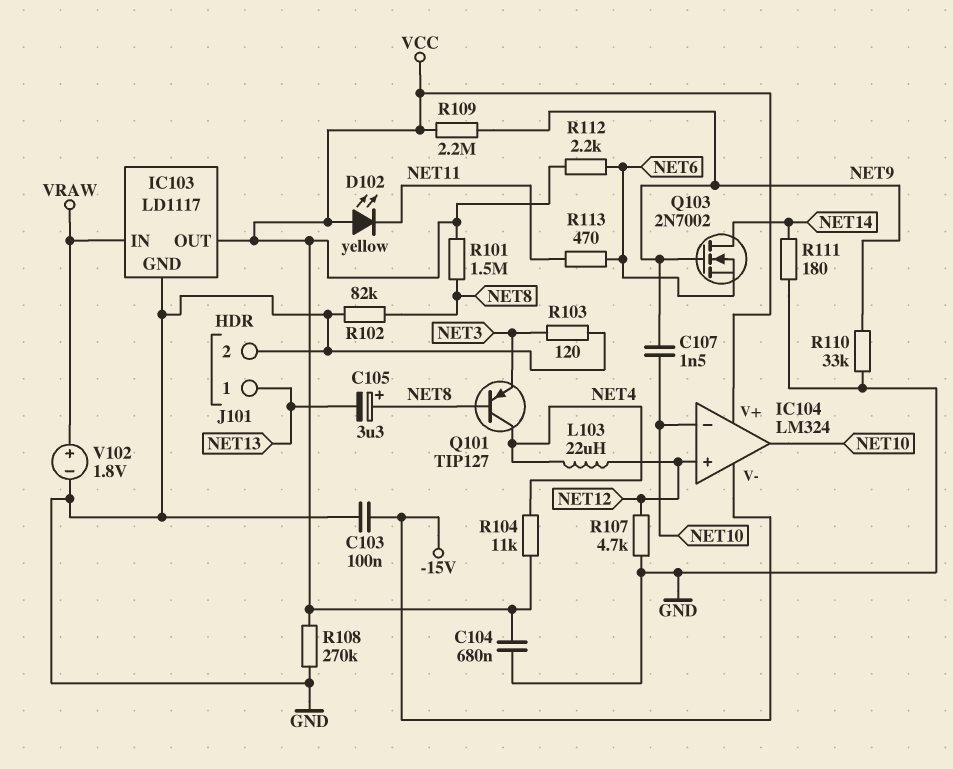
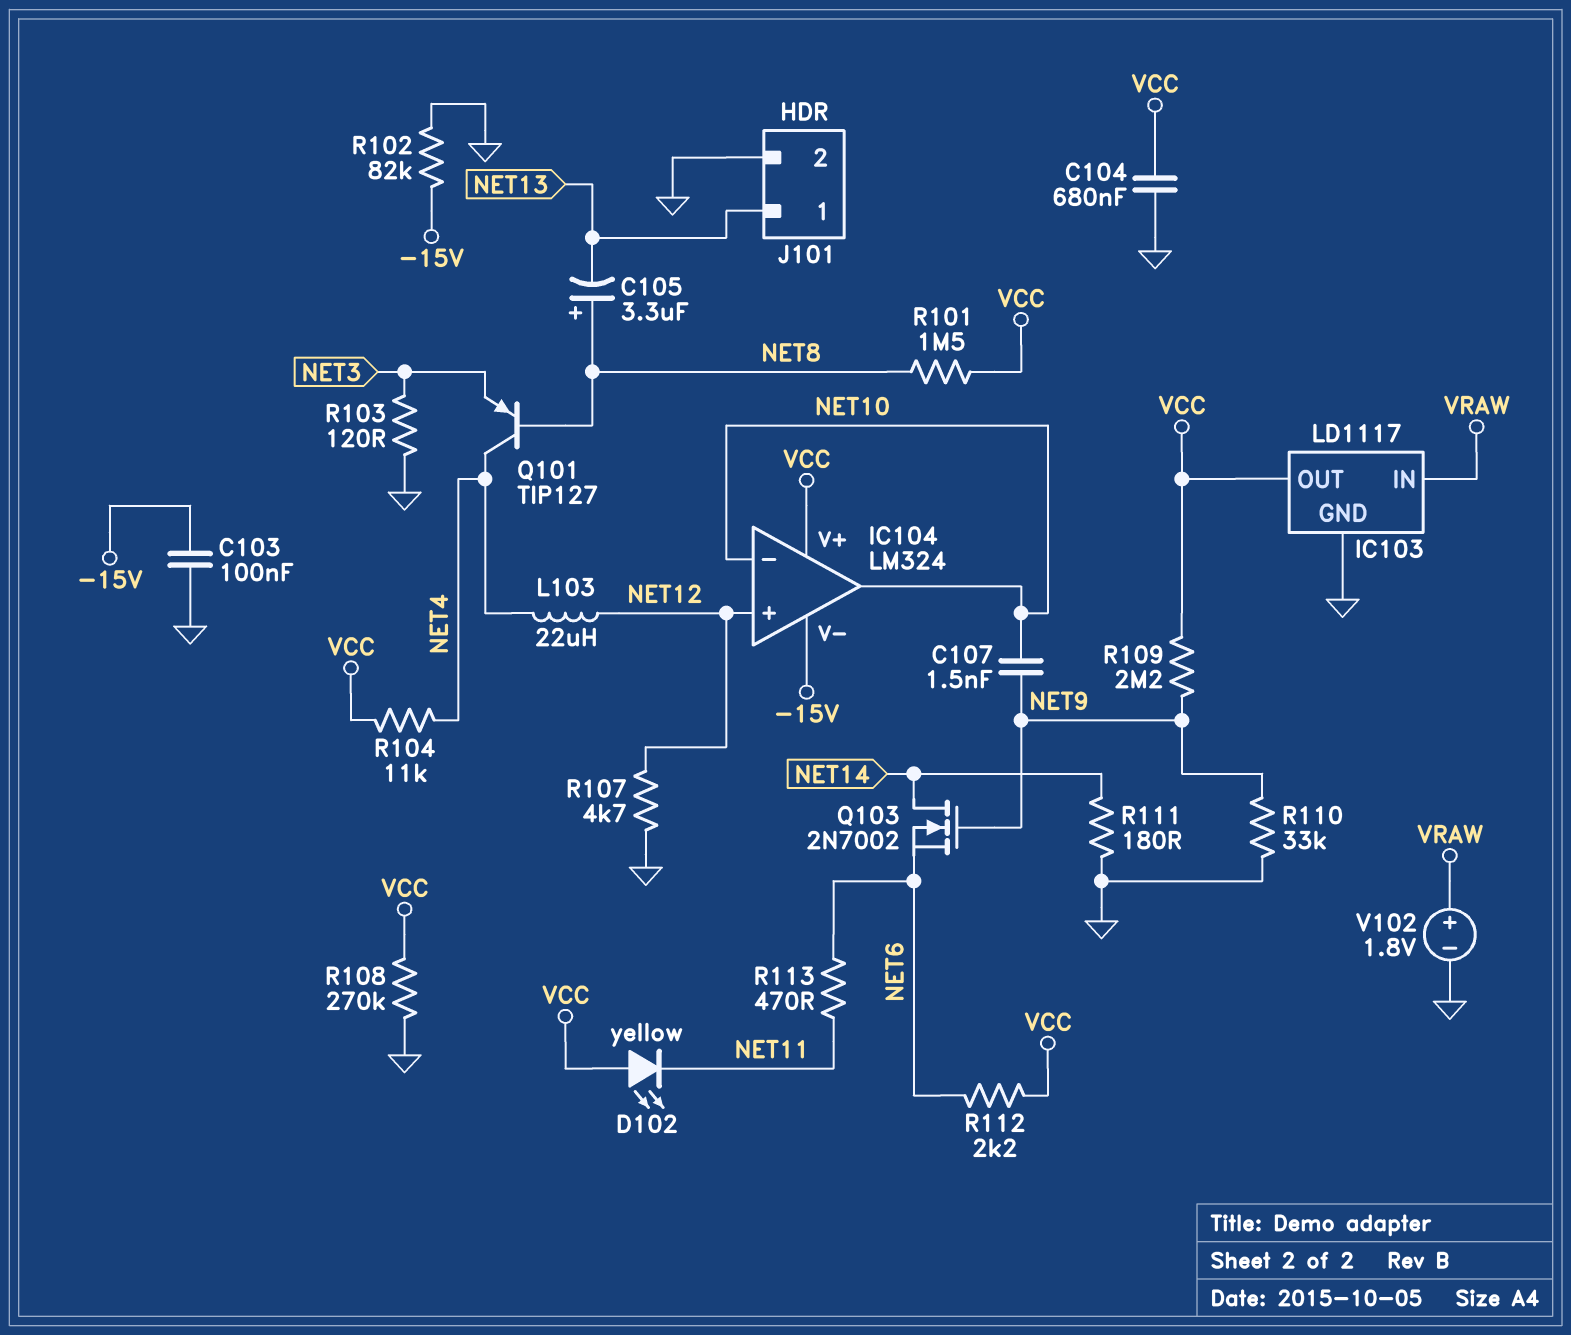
R102: 82k (GND, NET8) -> 82k (-15V, GND)

